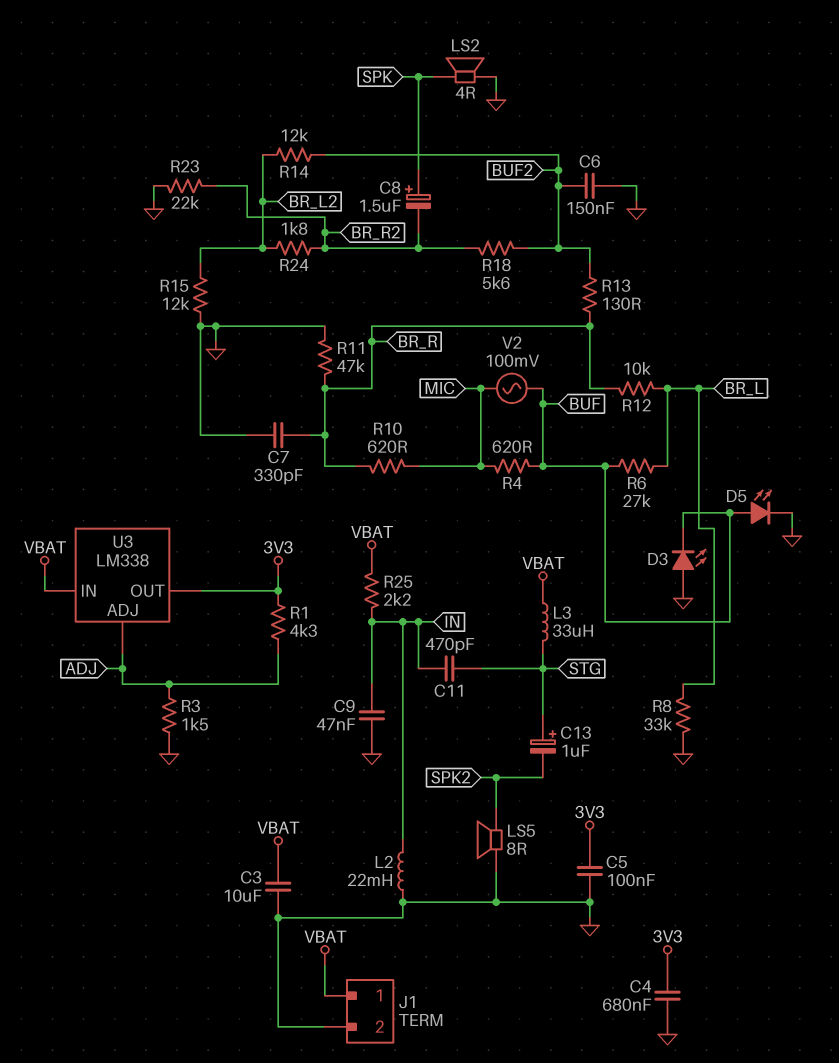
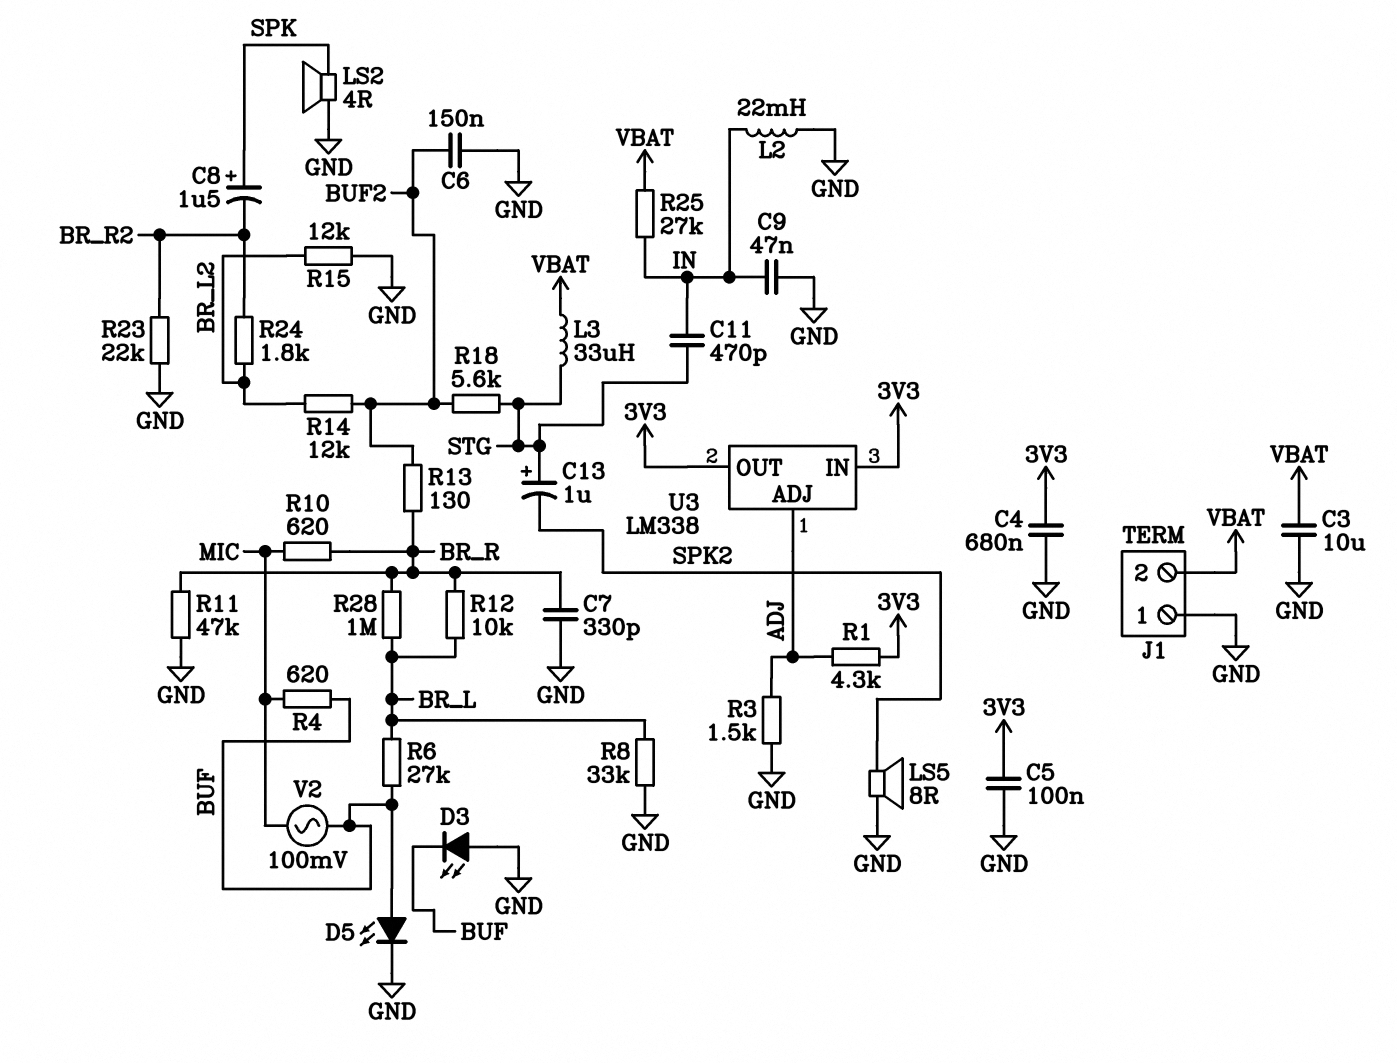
J1 pin 1: VBAT -> GND
J1 pin 2: GND -> VBAT
R18: 5.6k (BR_R2, BUF2) -> 5.6k (BUF2, STG)
R25: 2.2k (IN, VBAT) -> 27k (IN, VBAT)
R28: none -> 1M (BR_L, BR_R)
U3 pin IN: VBAT -> 3V3

